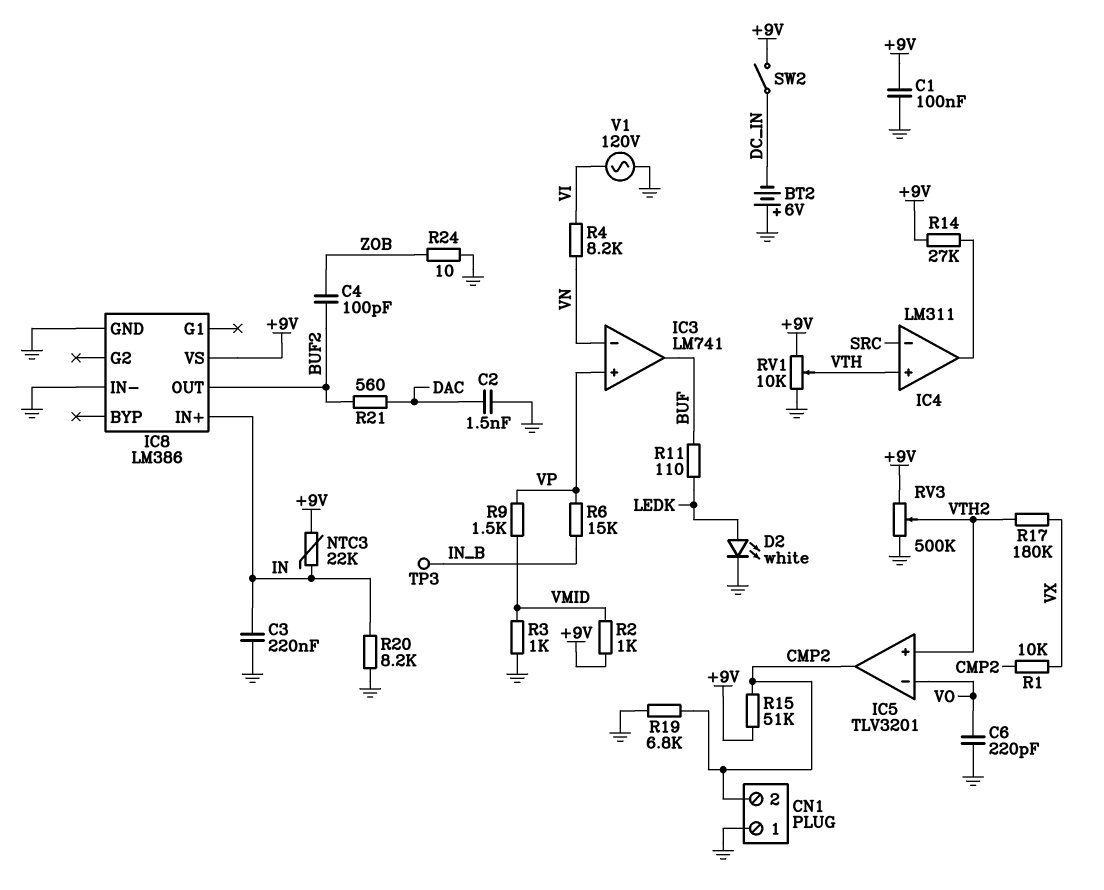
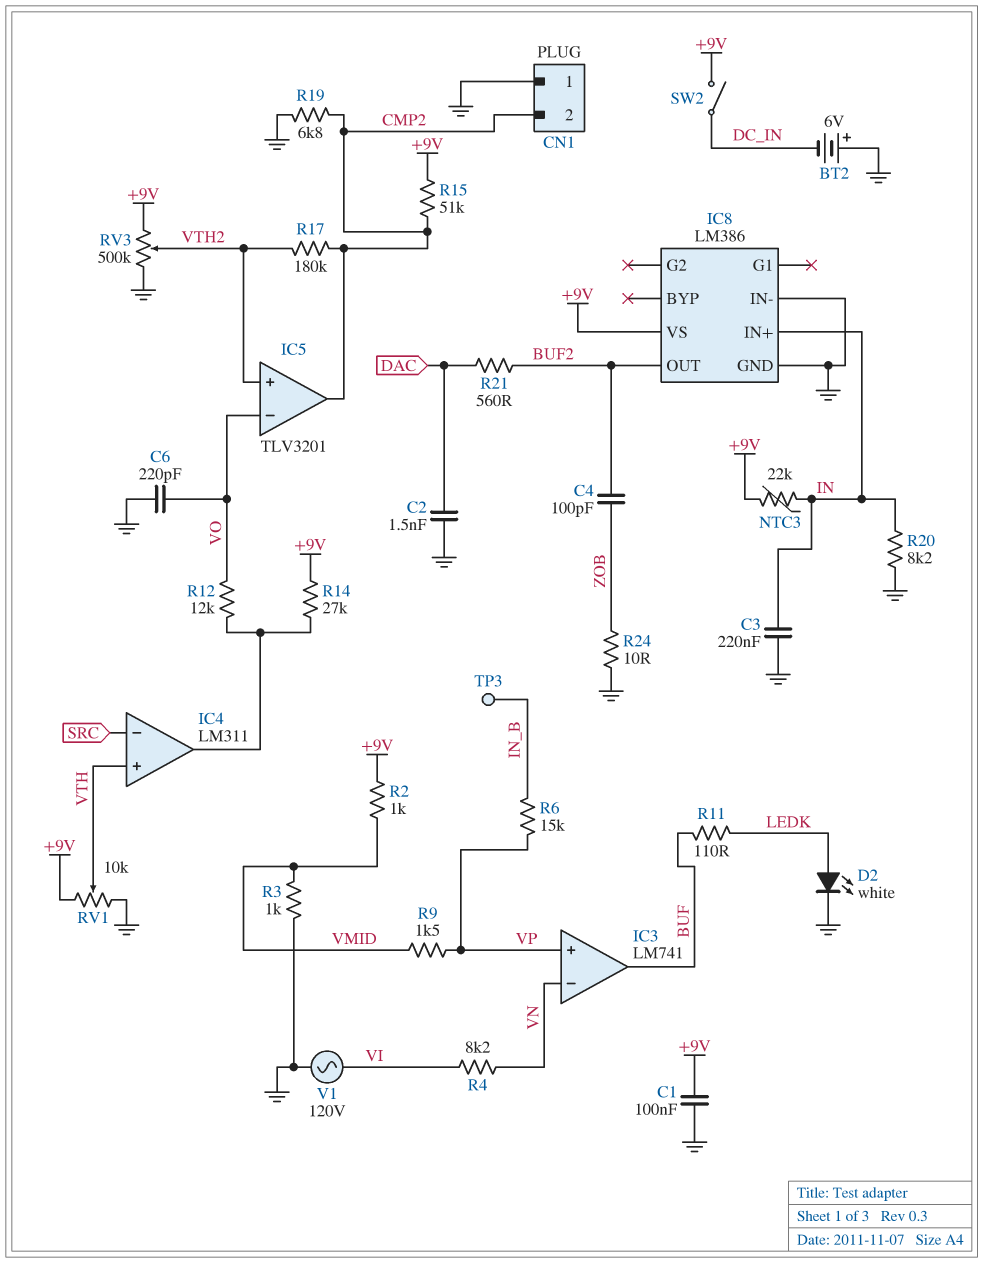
R1: 10k (CMP2, VX) -> none
R12: none -> 12k (IC4/out, VO)
R17: 180k (VTH2, VX) -> 180k (CMP2, VTH2)

